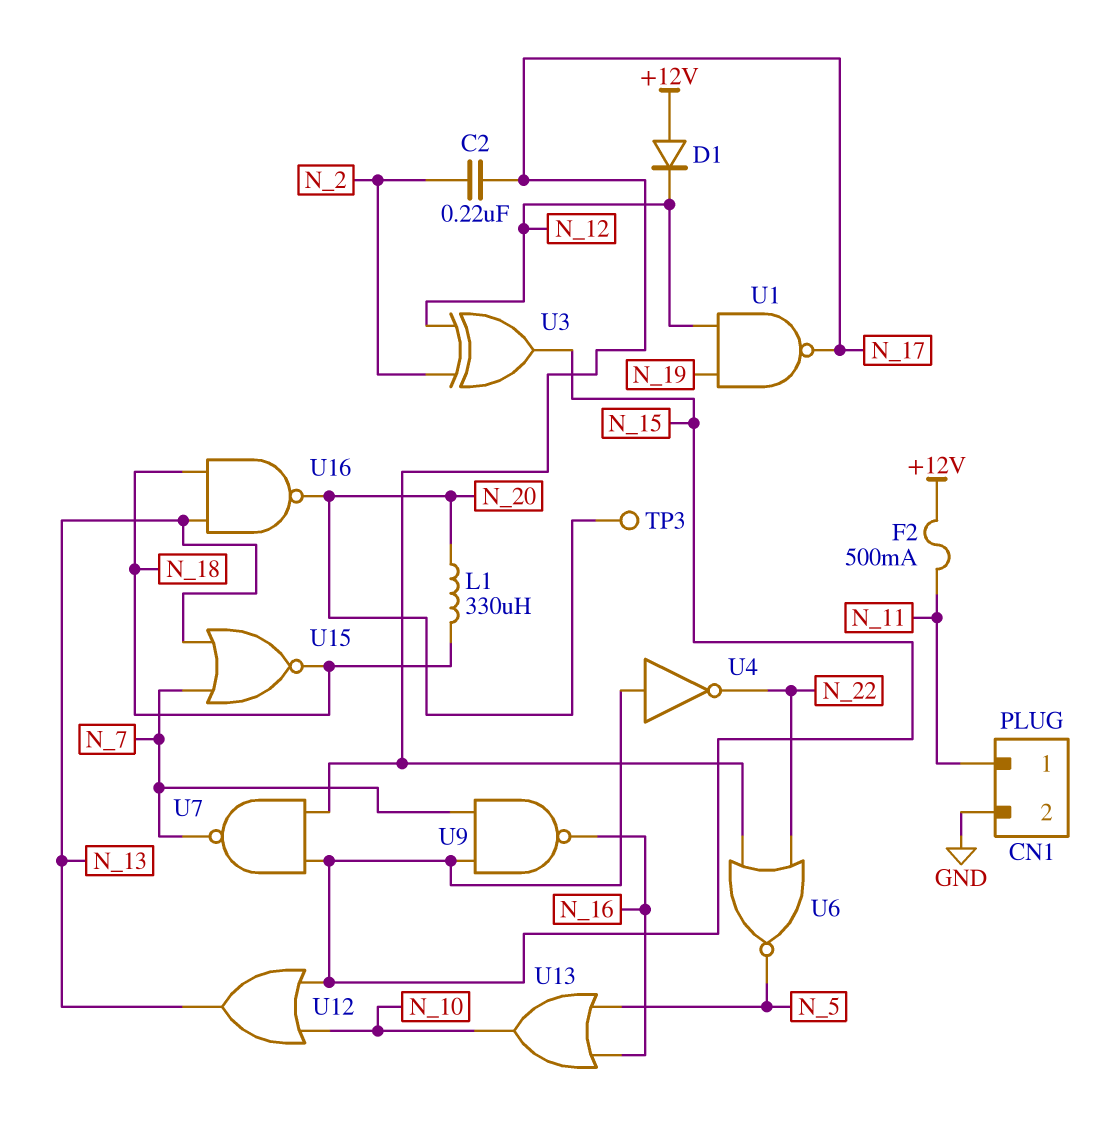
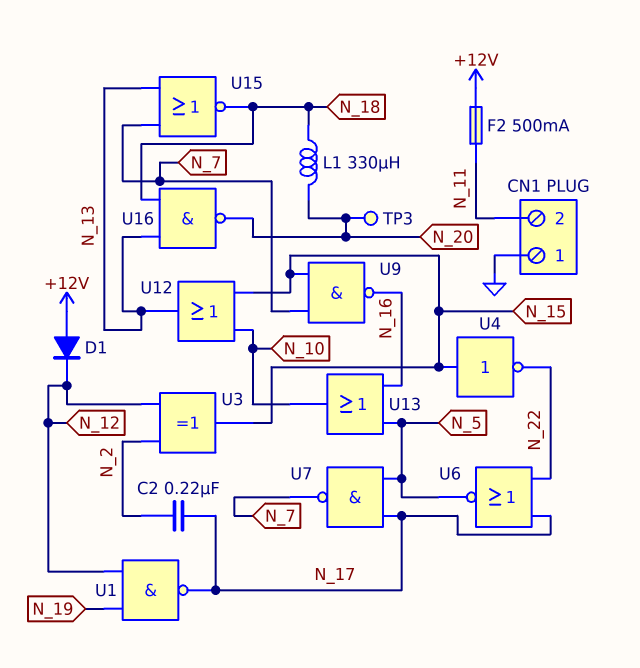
CN1 pin 1: N_11 -> GND
CN1 pin 2: GND -> N_11
U7: NAND (in N_15, in N_17, out N_7) -> NAND (in N_5, in N_17, out N_7)

